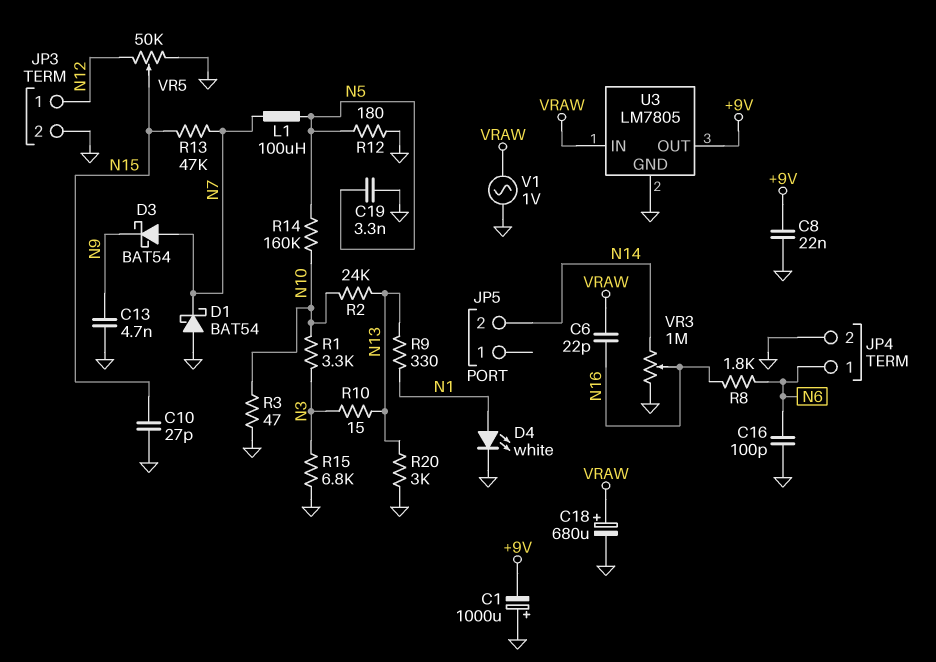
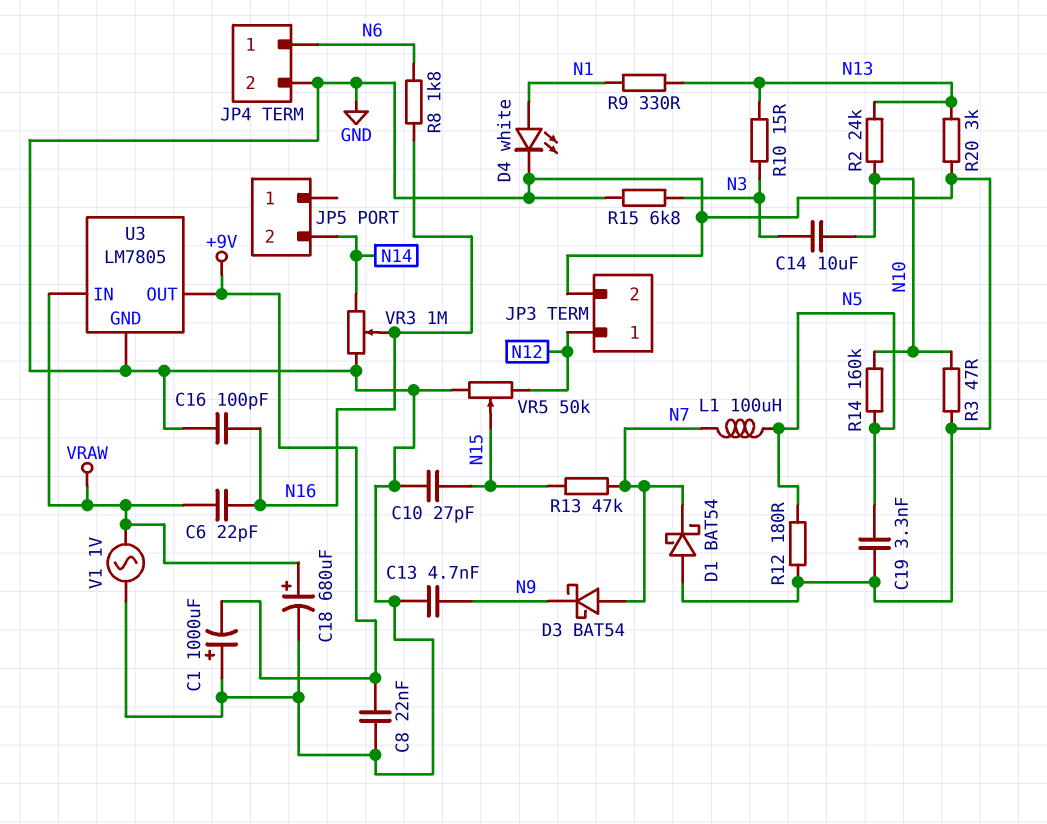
C14: none -> 10uF (N3, N10)
C16: 100pF (GND, N6) -> 100pF (GND, N16)
R1: 3.3k (N3, N10) -> none

